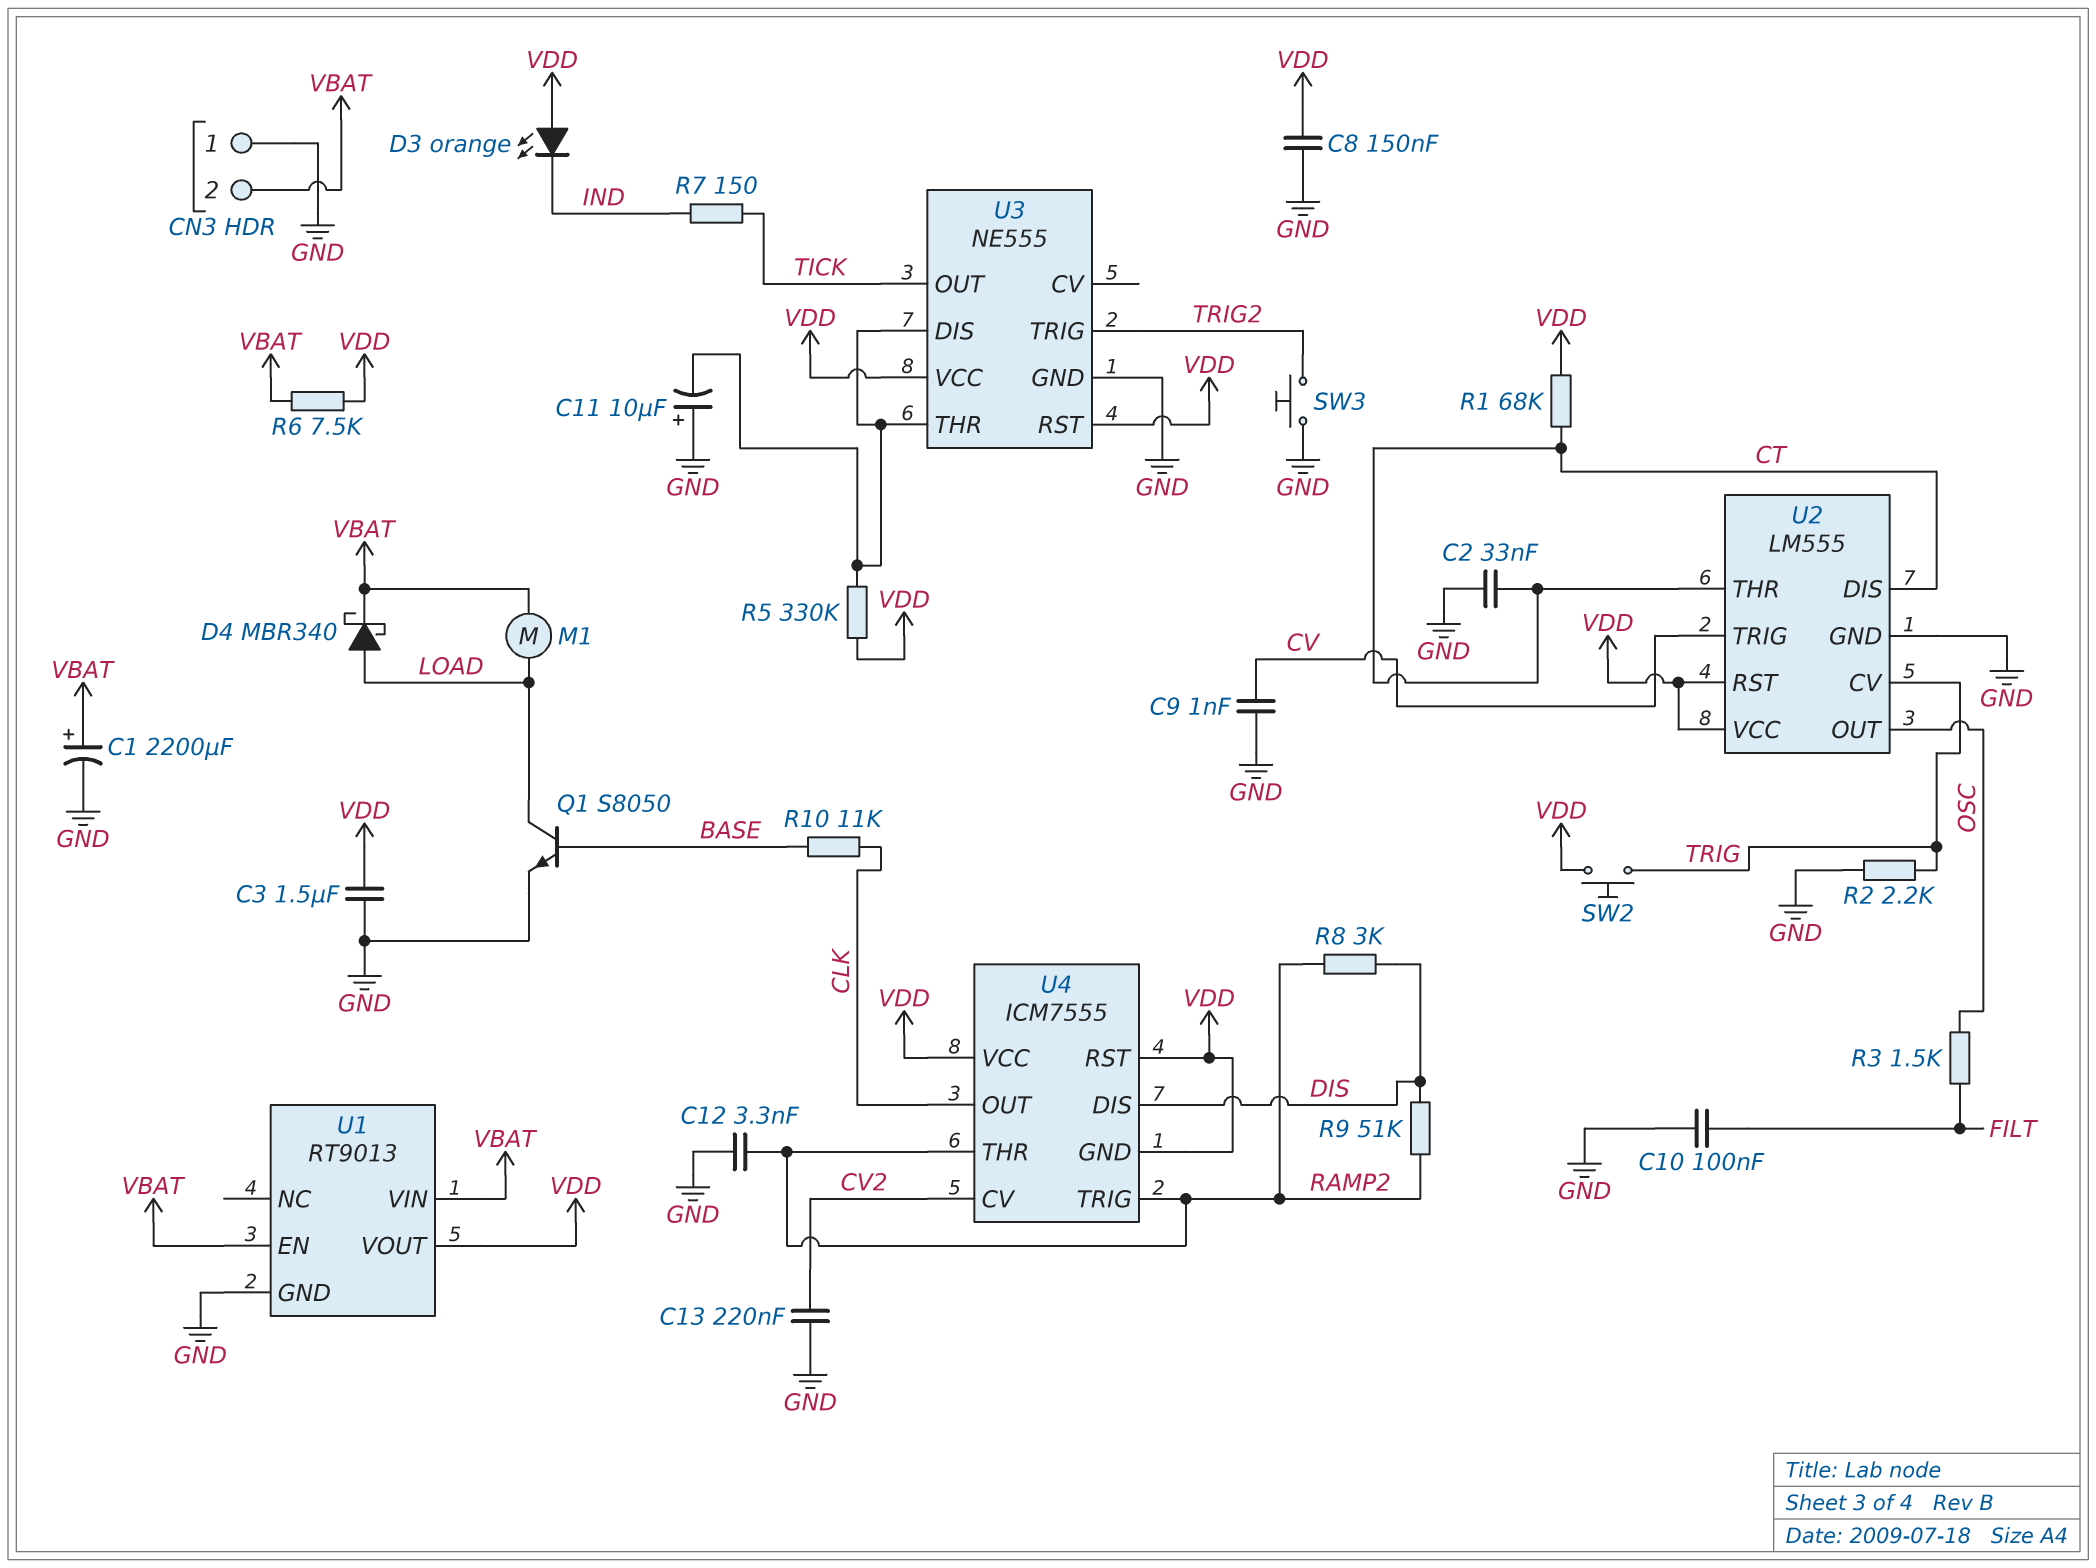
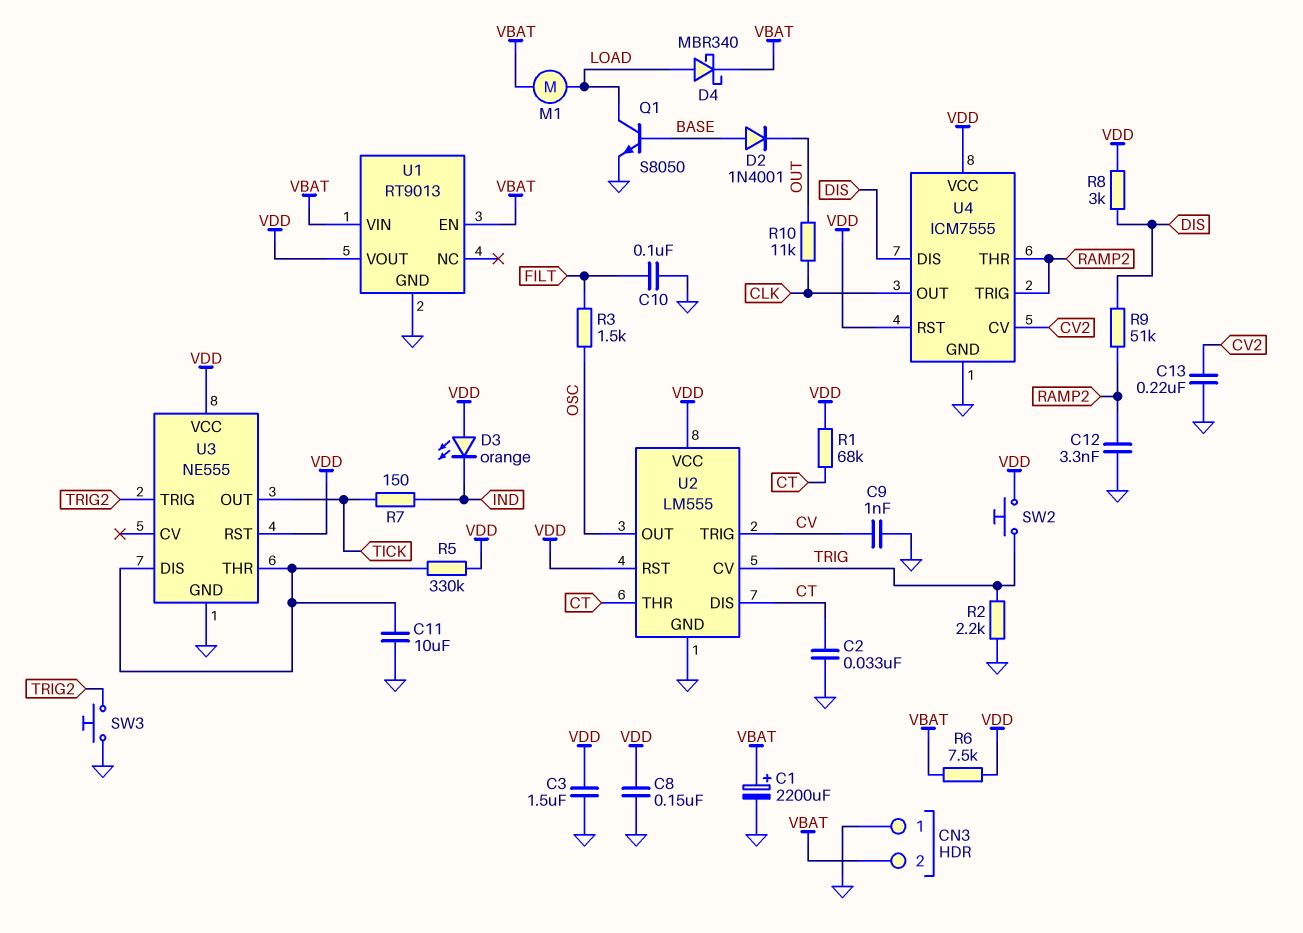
C11: 10uF (plus GND, minus U3/DIS) -> 10uF (GND, U3/DIS)
D2: none -> diode 1N4001 (A BASE, K OUT)
R8: 3k (DIS, RAMP2) -> 3k (DIS, VDD)
R10: 11k (BASE, CLK) -> 11k (CLK, OUT)
U4 pin GND: VDD -> GND

